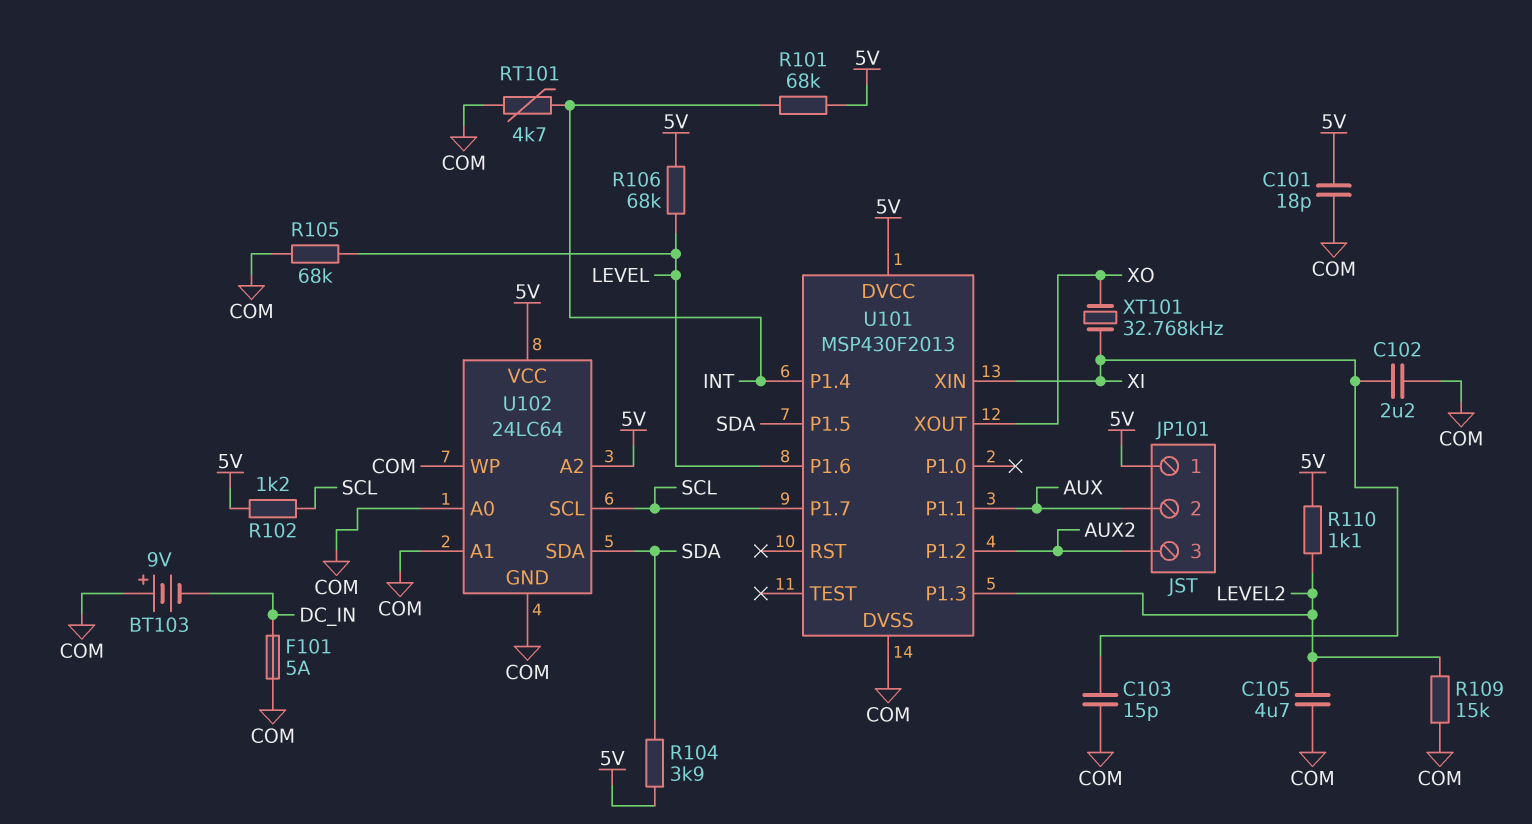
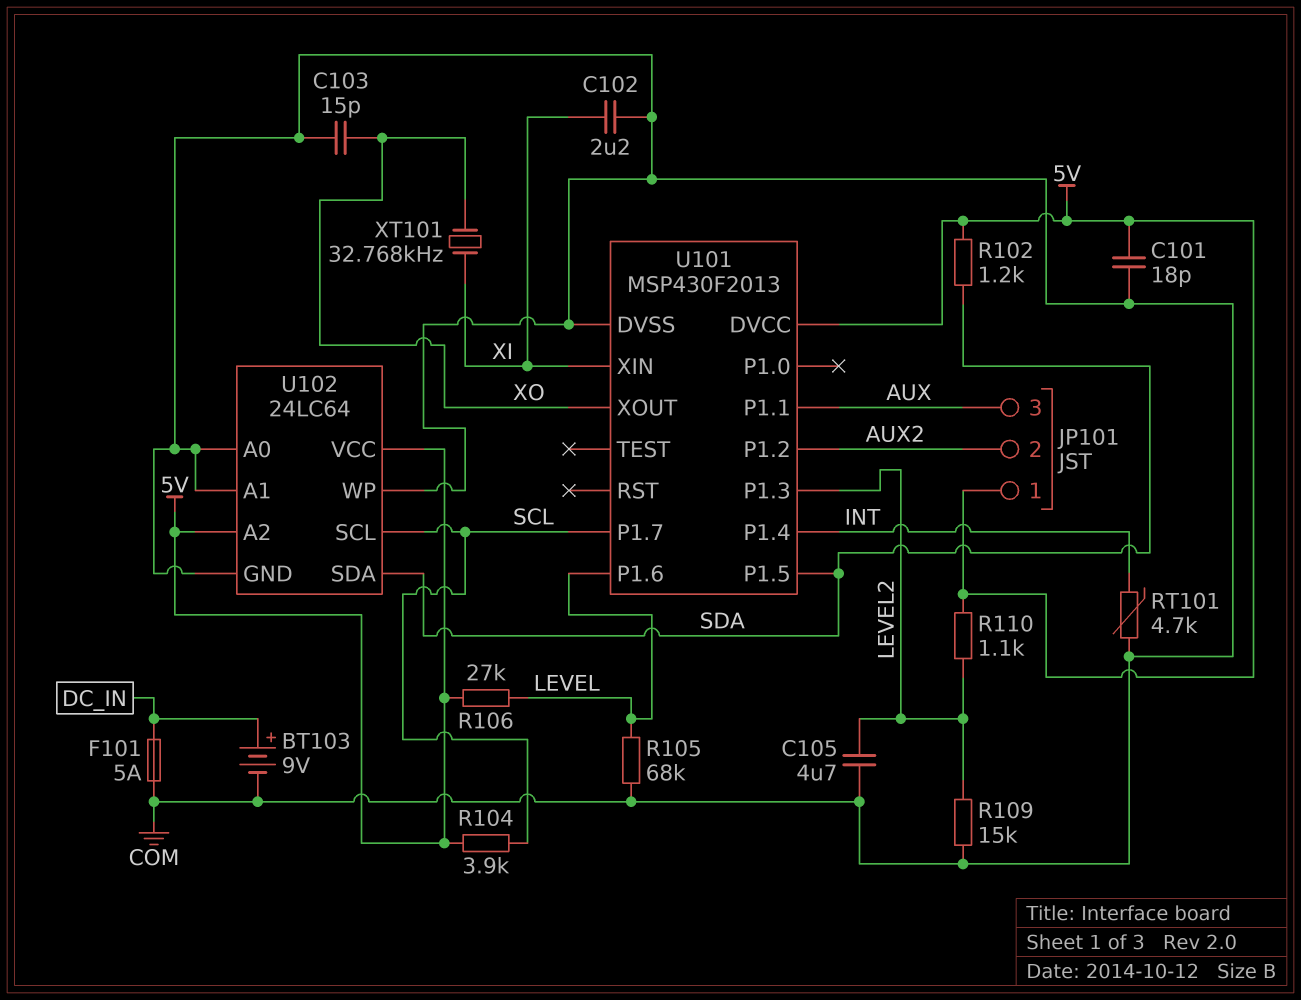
BT103: 9V (plus COM, minus DC_IN) -> 9V (plus DC_IN, minus COM)
C103: 15pF (COM, XI) -> 15pF (COM, XO)
JP101 pin 2: AUX -> AUX2
JP101 pin 3: AUX2 -> AUX
R101: 68k (5V, INT) -> none
R102: 1.2k (5V, SCL) -> 1.2k (5V, SDA)
R104: 3.9k (5V, SDA) -> 3.9k (5V, SCL)
R106: 68k (5V, LEVEL) -> 27k (5V, LEVEL)

